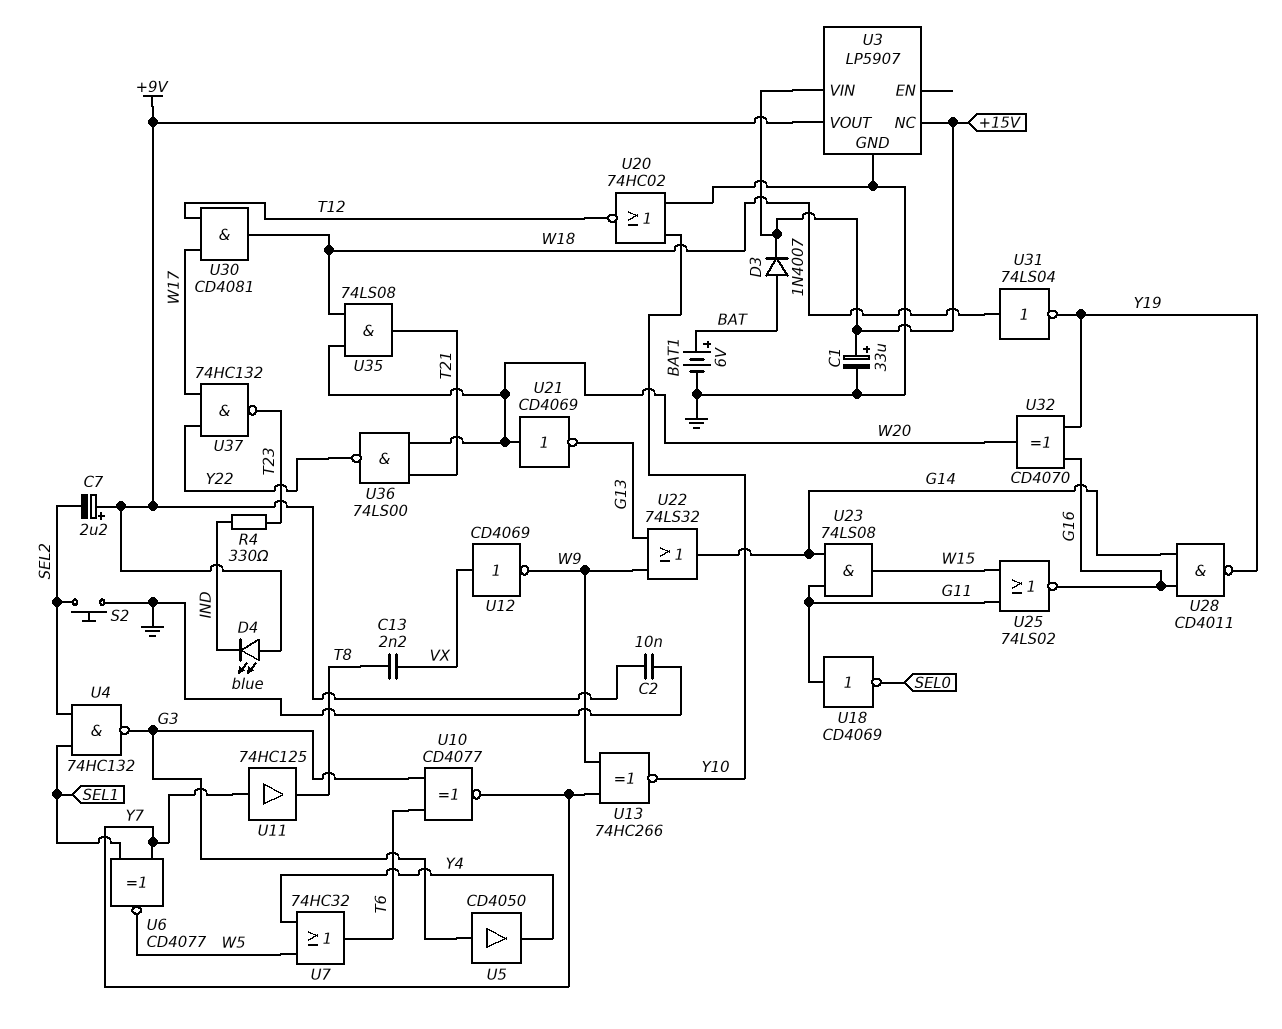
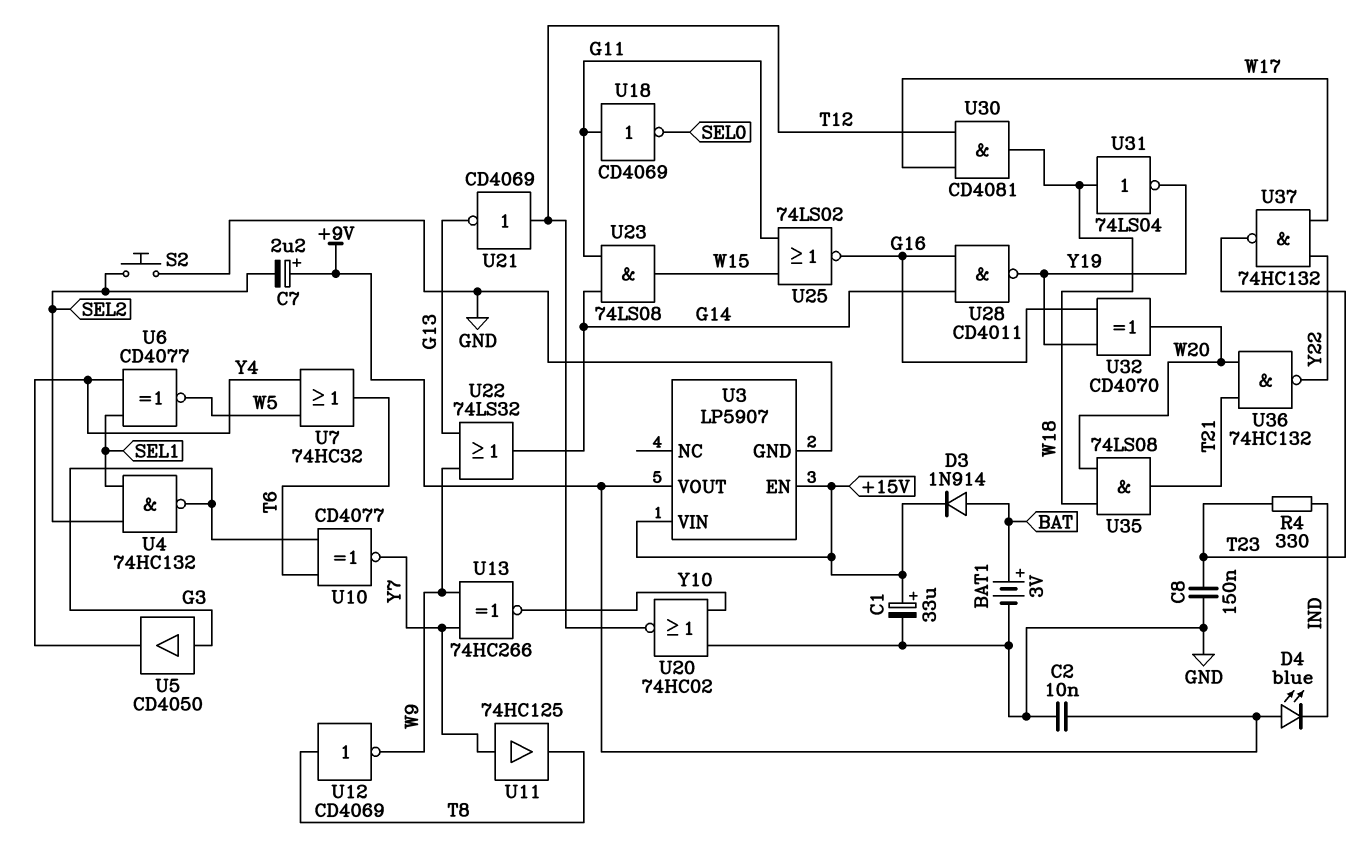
BAT1: 6V (plus BAT, minus GND) -> 3V (plus BAT, minus GND)
C8: none -> 150nF (GND, T23)
C13: 2.2nF (T8, VX) -> none
D3: diode 1N4007 (A BAT, K +15V) -> diode 1N914 (A BAT, K +15V)
U3 pin EN: none -> +15V
U3 pin NC: +15V -> none
U6: XNOR CD4077 (in SEL1, in Y7, out W5) -> XNOR CD4077 (in SEL1, in Y4, out W5)
U12: NOT CD4069 (in VX, out W9) -> NOT CD4069 (in T8, out W9)
U21: NOT CD4069 (in W20, out G13) -> NOT CD4069 (in T12, out G13)
U36: NAND 74LS00 (in T21, in W20, out Y22) -> NAND 74HC132 (in T21, in W20, out Y22)

